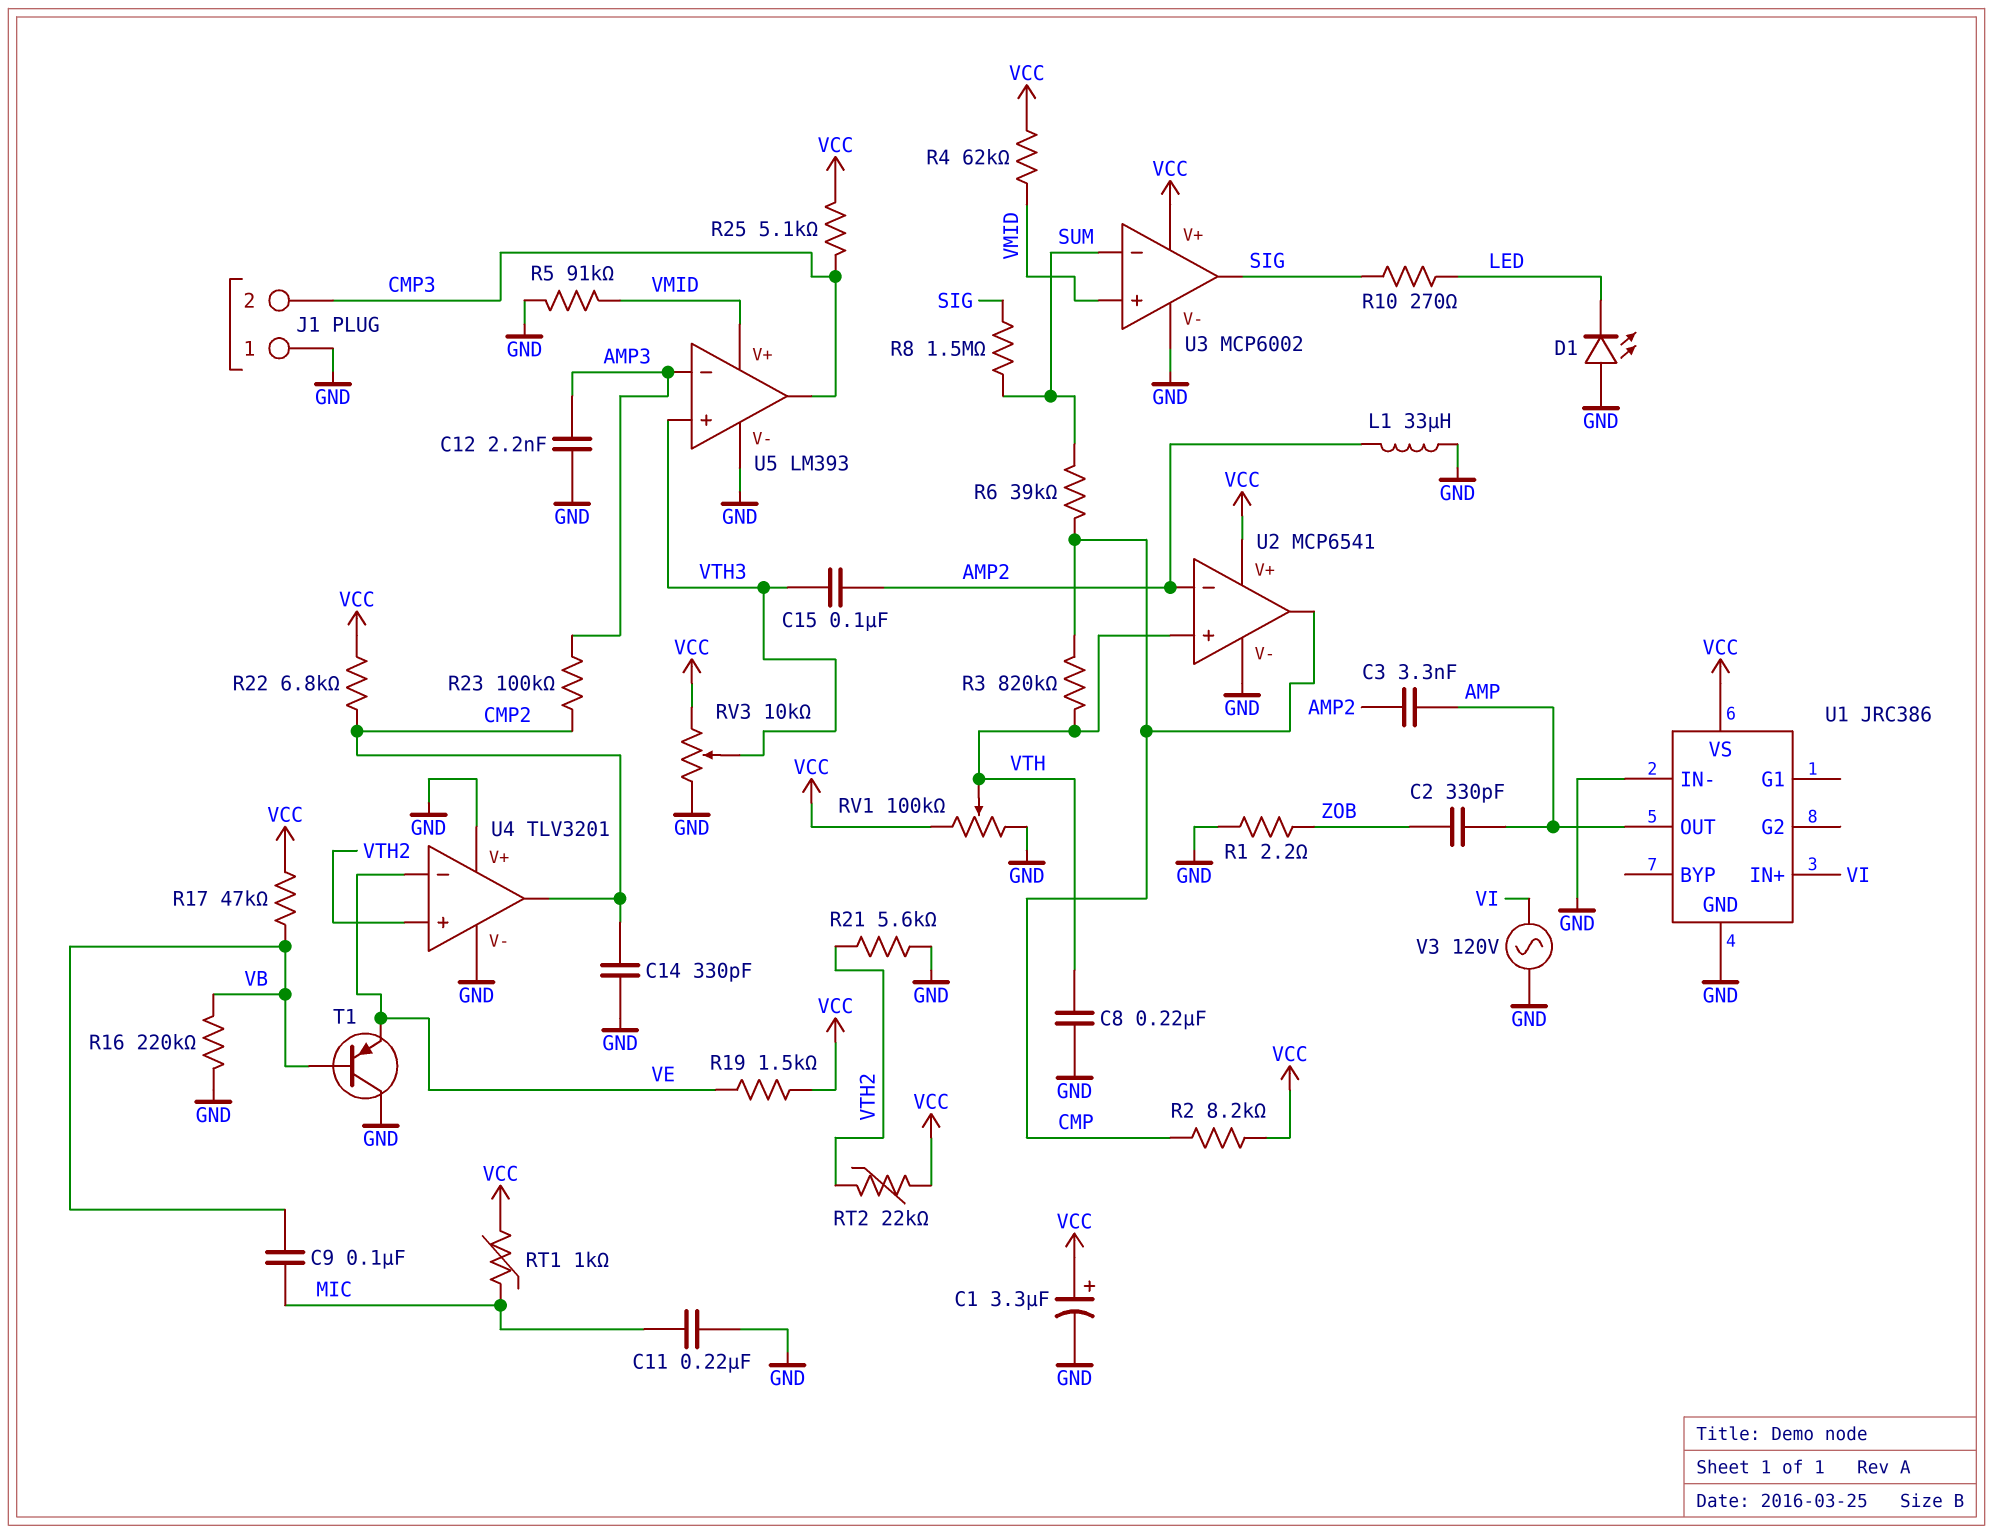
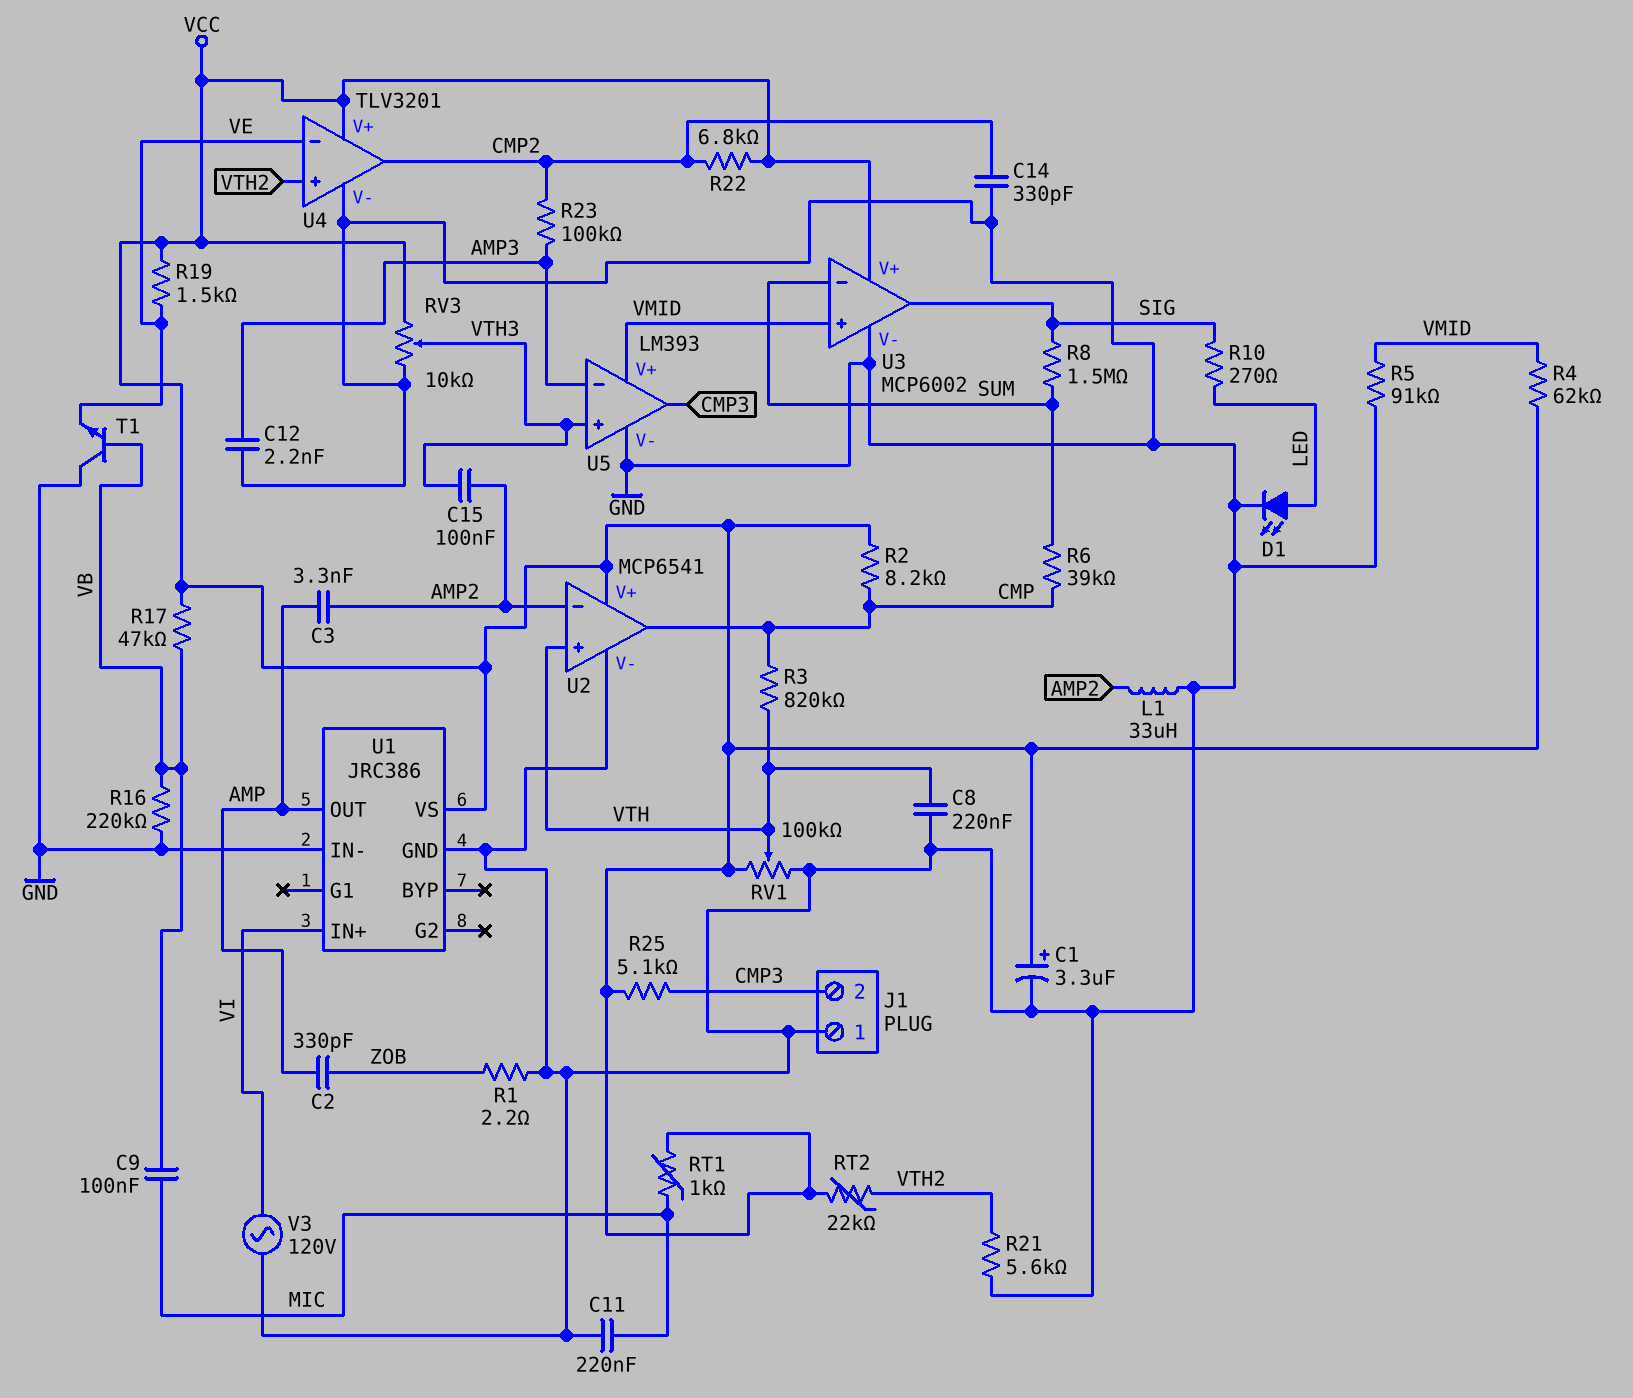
D1: LED (A GND, K LED) -> LED (A LED, K GND)
T1: PNP (B VB, C GND, E VE) -> NPN (B VB, C GND, E VE)
U4 pin V+: GND -> VCC

